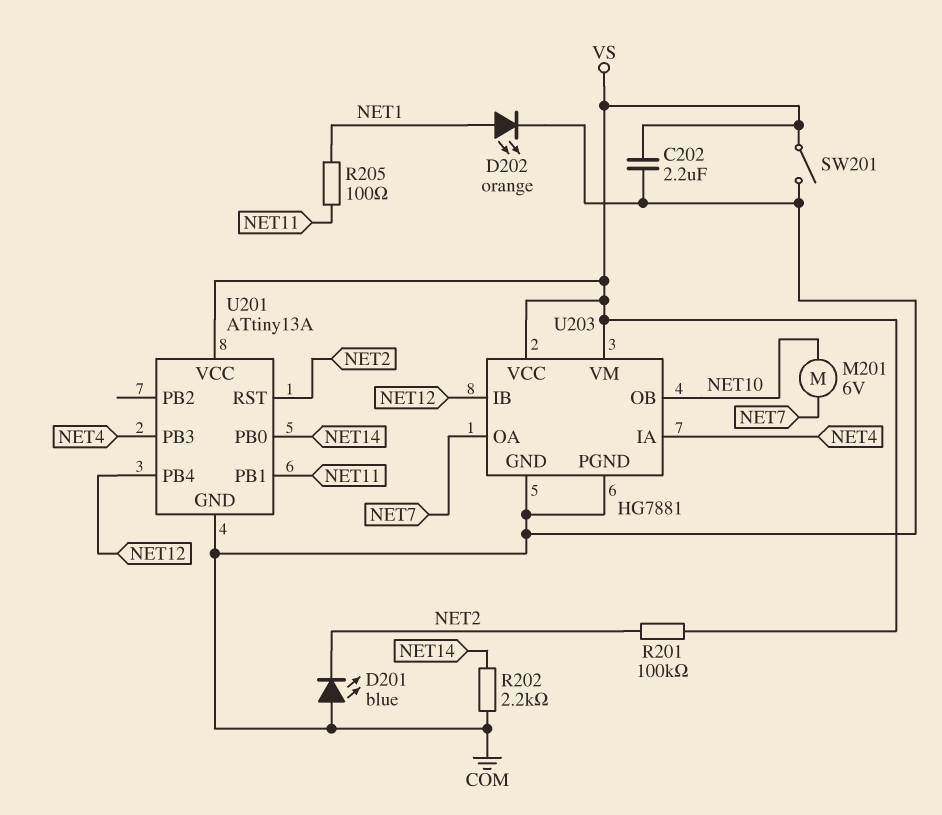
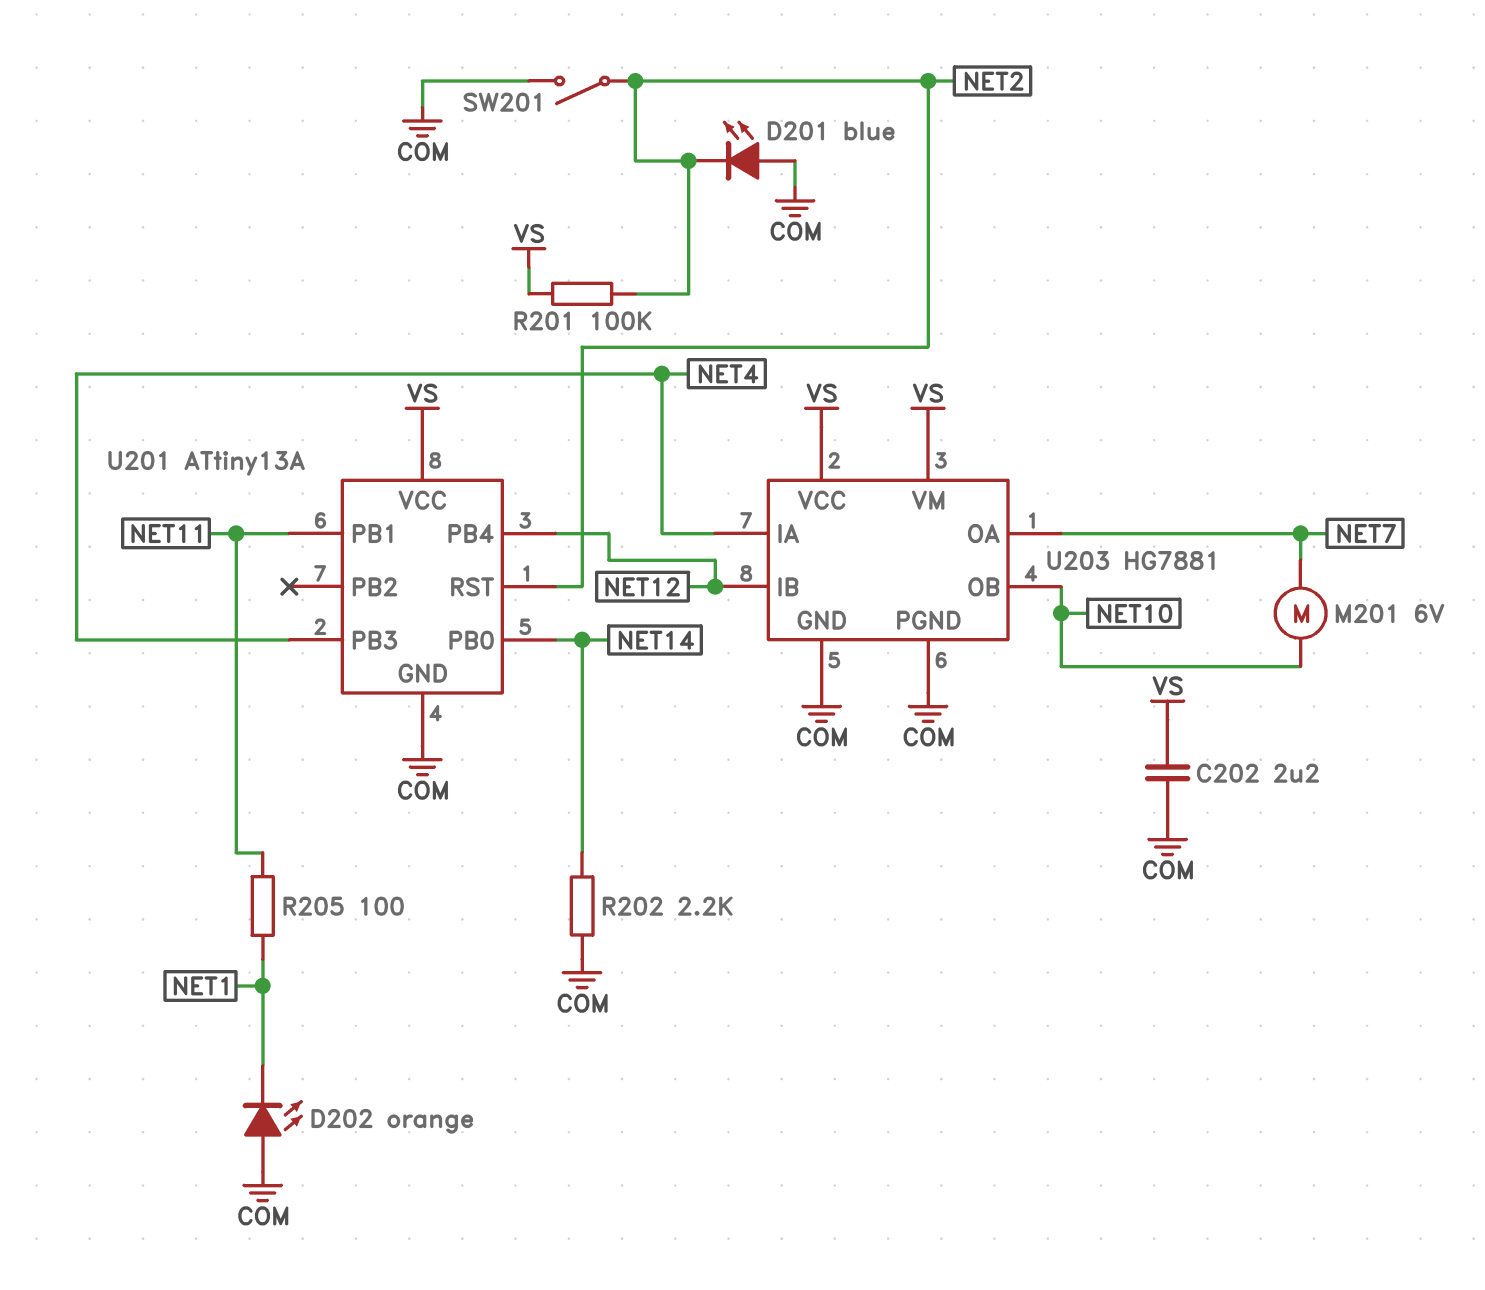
D202: LED orange (A NET1, K COM) -> LED orange (A COM, K NET1)
SW201: switch (COM, VS) -> switch (COM, NET2)

